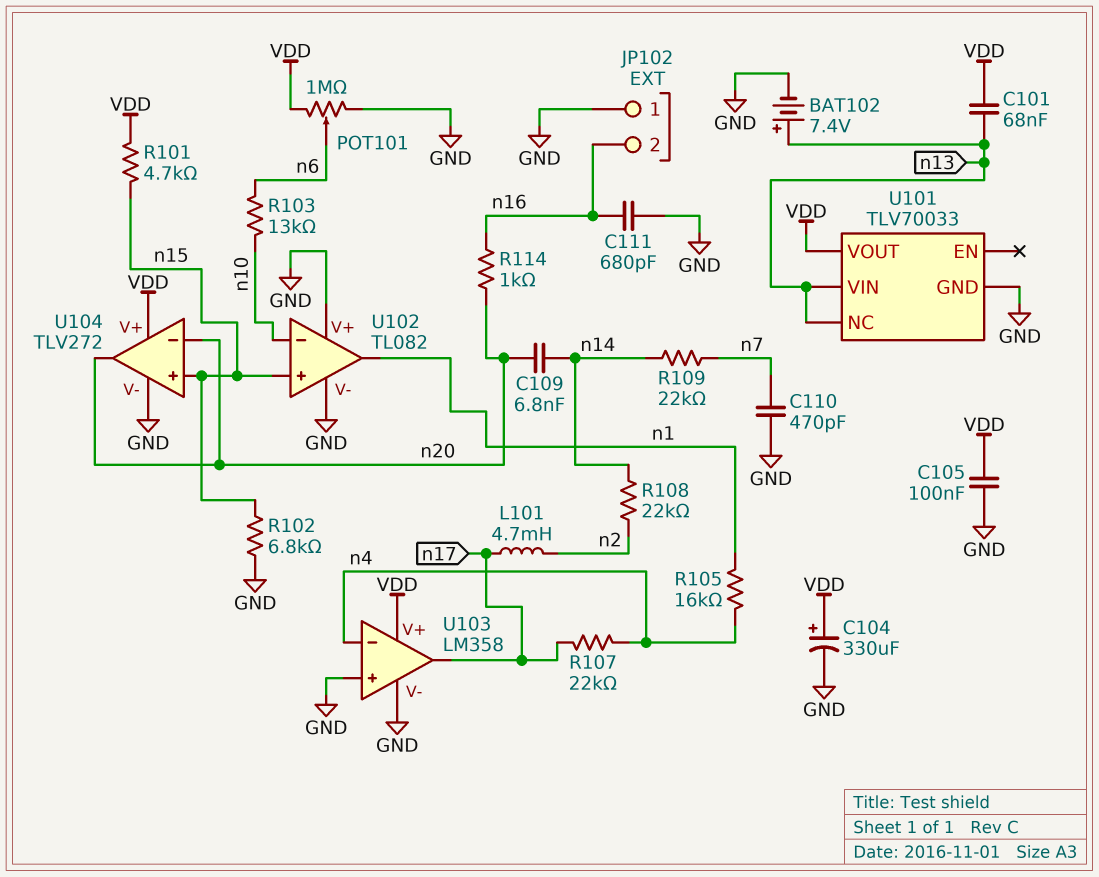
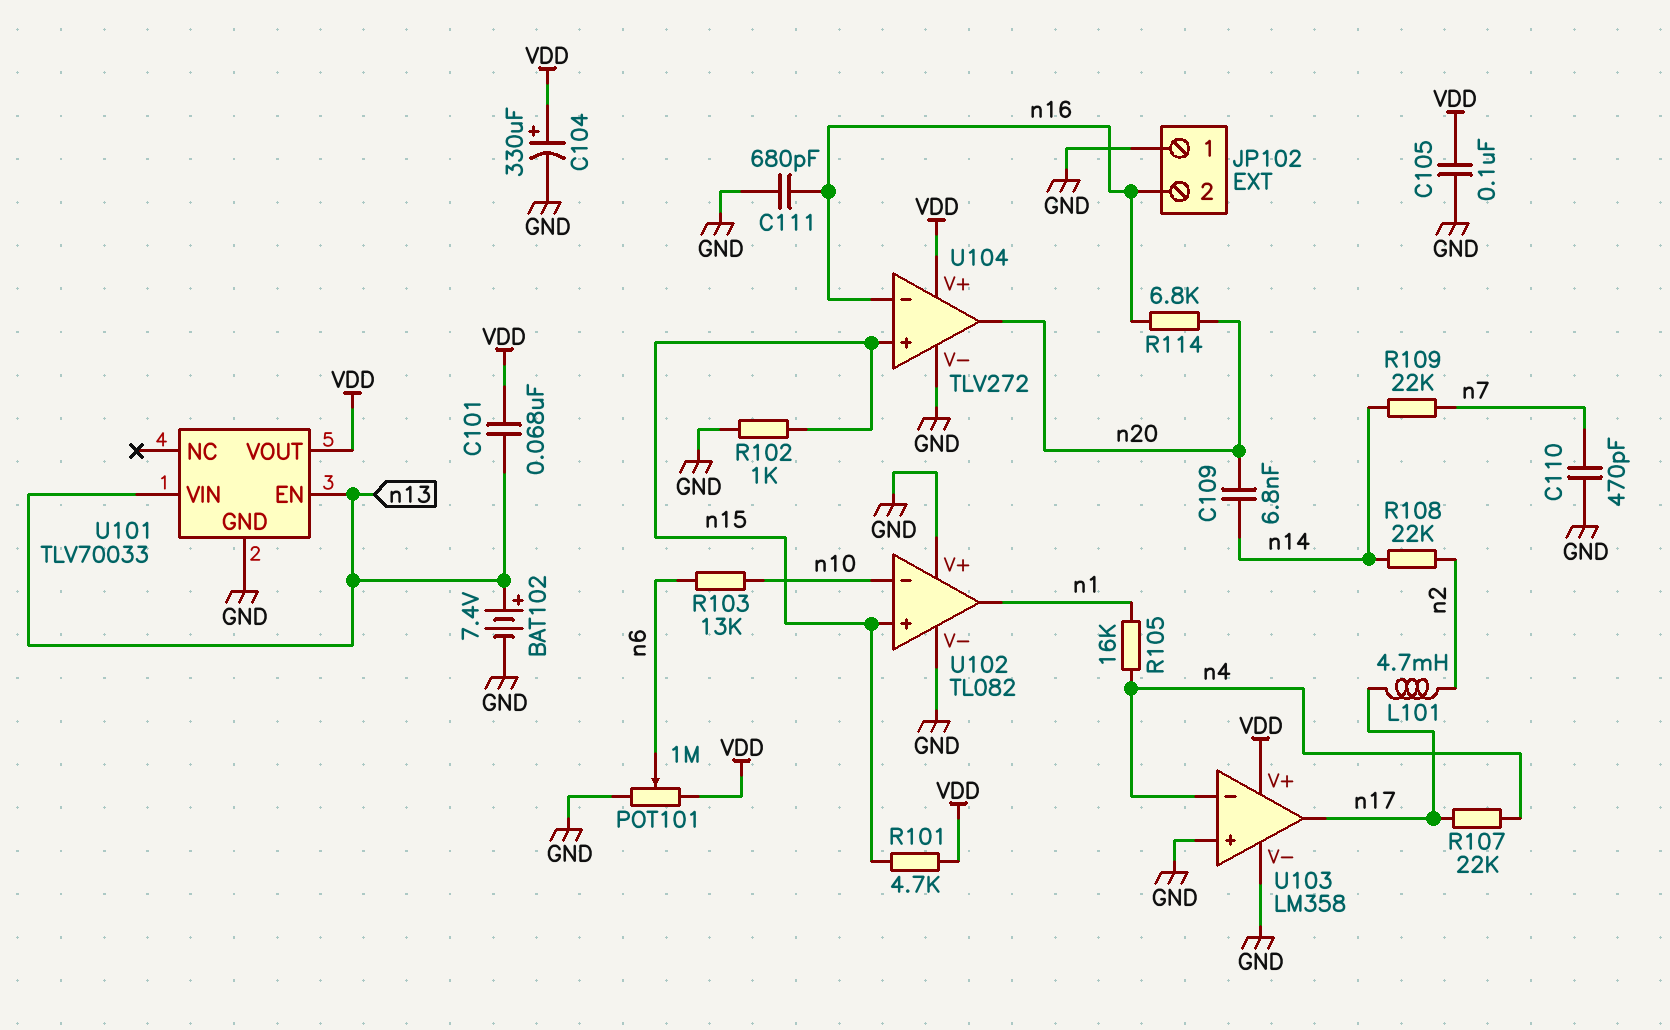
R102: 6.8k (GND, n15) -> 1k (GND, n15)
R114: 1k (n16, n20) -> 6.8k (n16, n20)
U101 pin EN: none -> n13
U101 pin NC: n13 -> none
U104 pin in-: n20 -> n16

